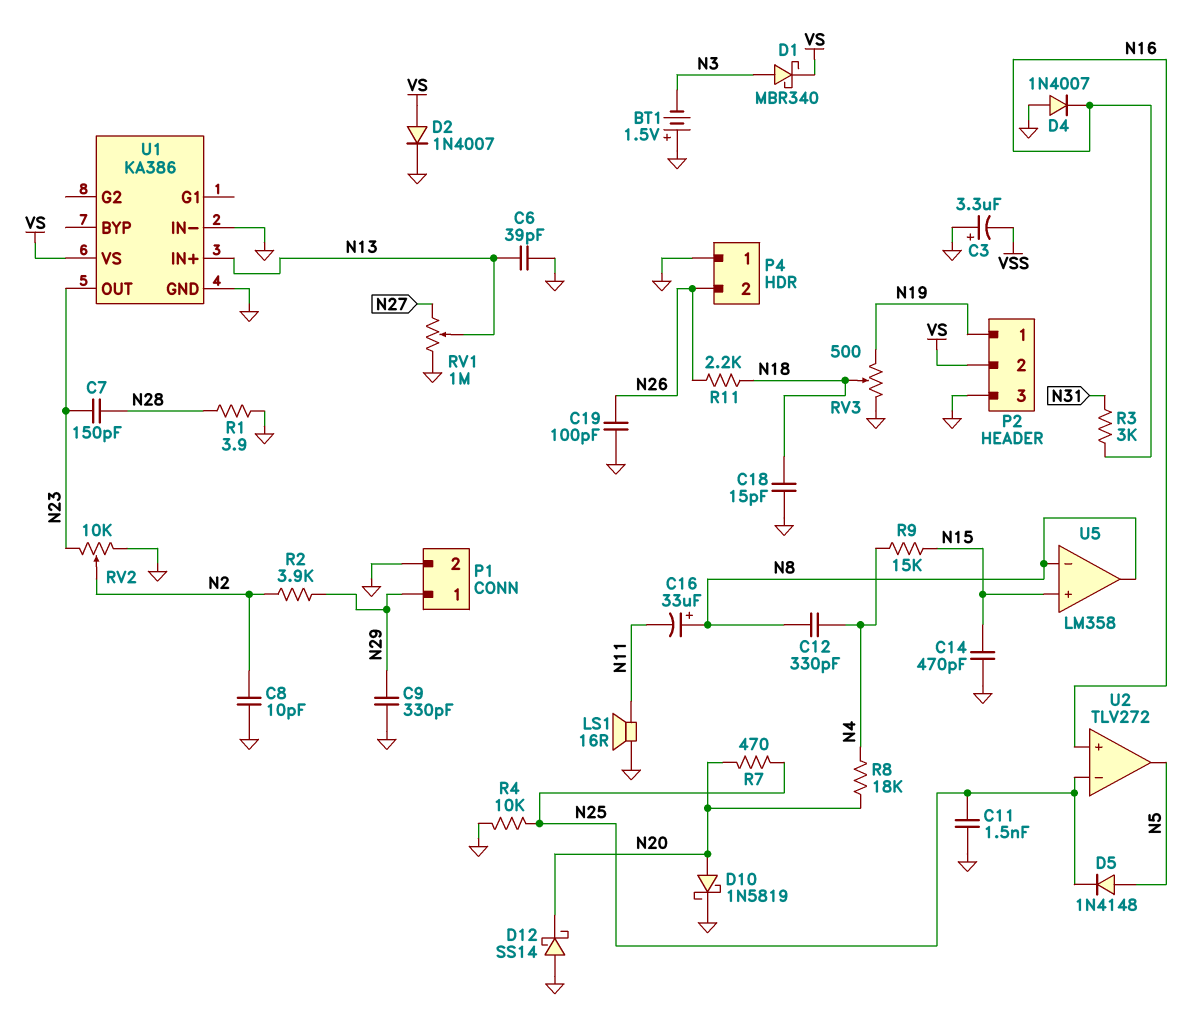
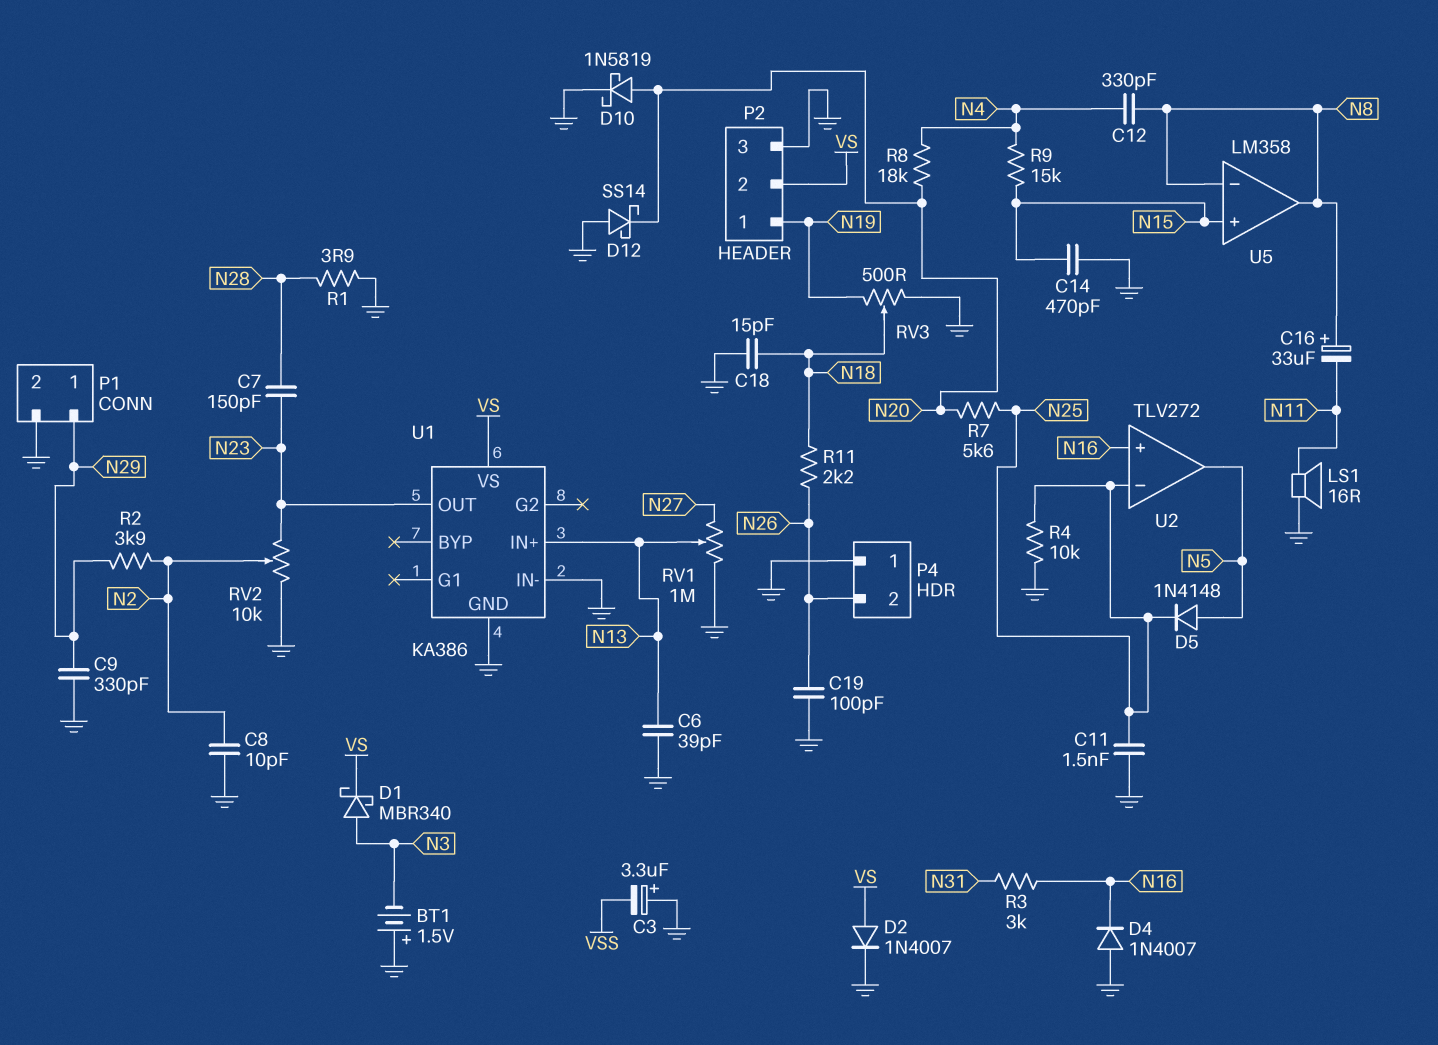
R7: 470 (N20, N25) -> 5.6k (N20, N25)

